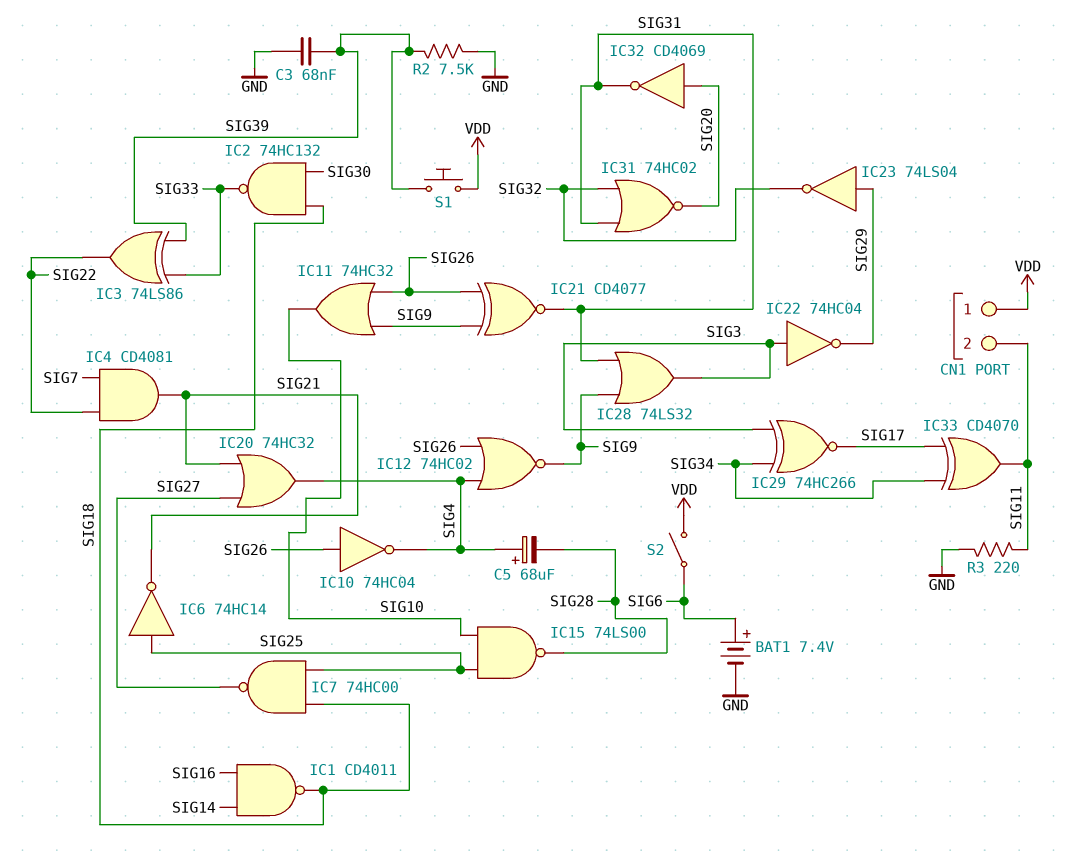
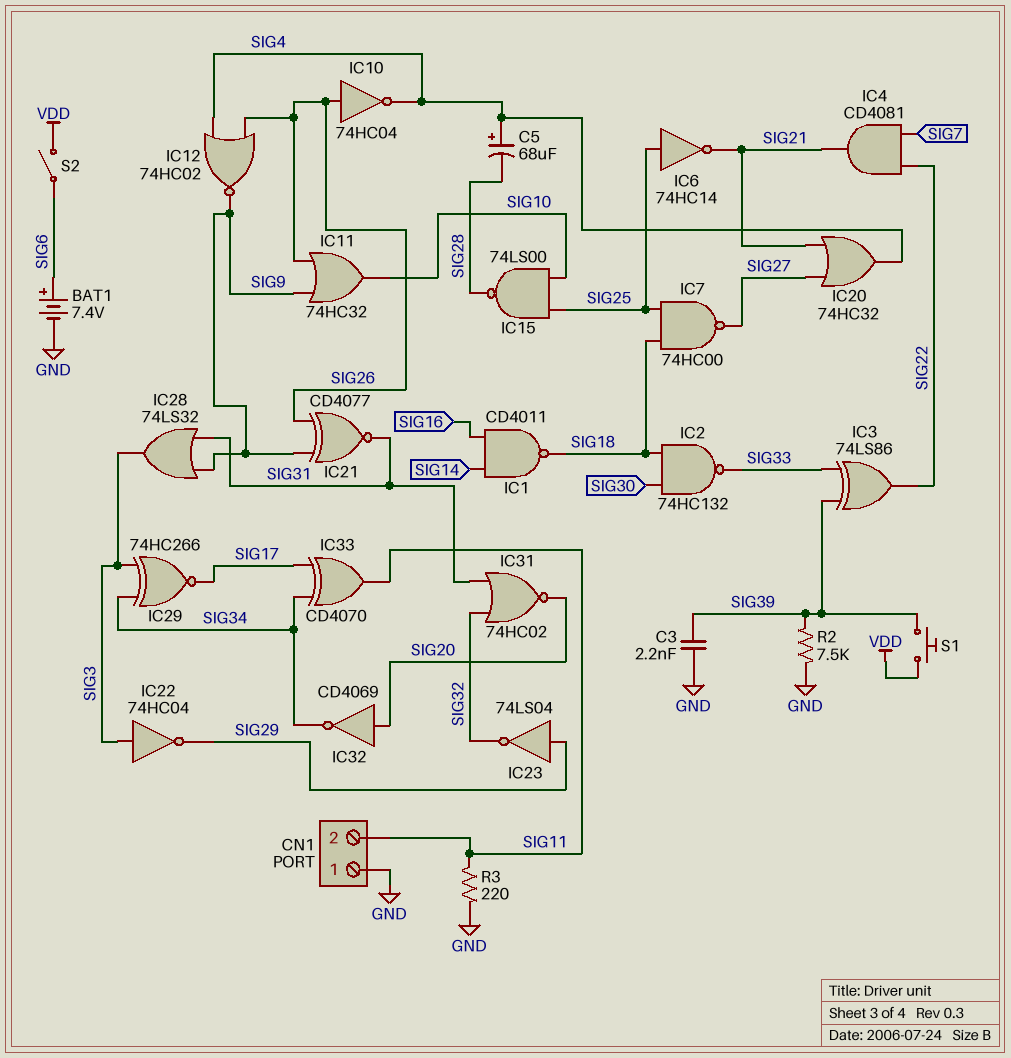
C3: 68nF (GND, SIG39) -> 2.2nF (GND, SIG39)
CN1 pin 1: VDD -> GND
IC32: NOT CD4069 (in SIG20, out SIG31) -> NOT CD4069 (in SIG20, out SIG34)

